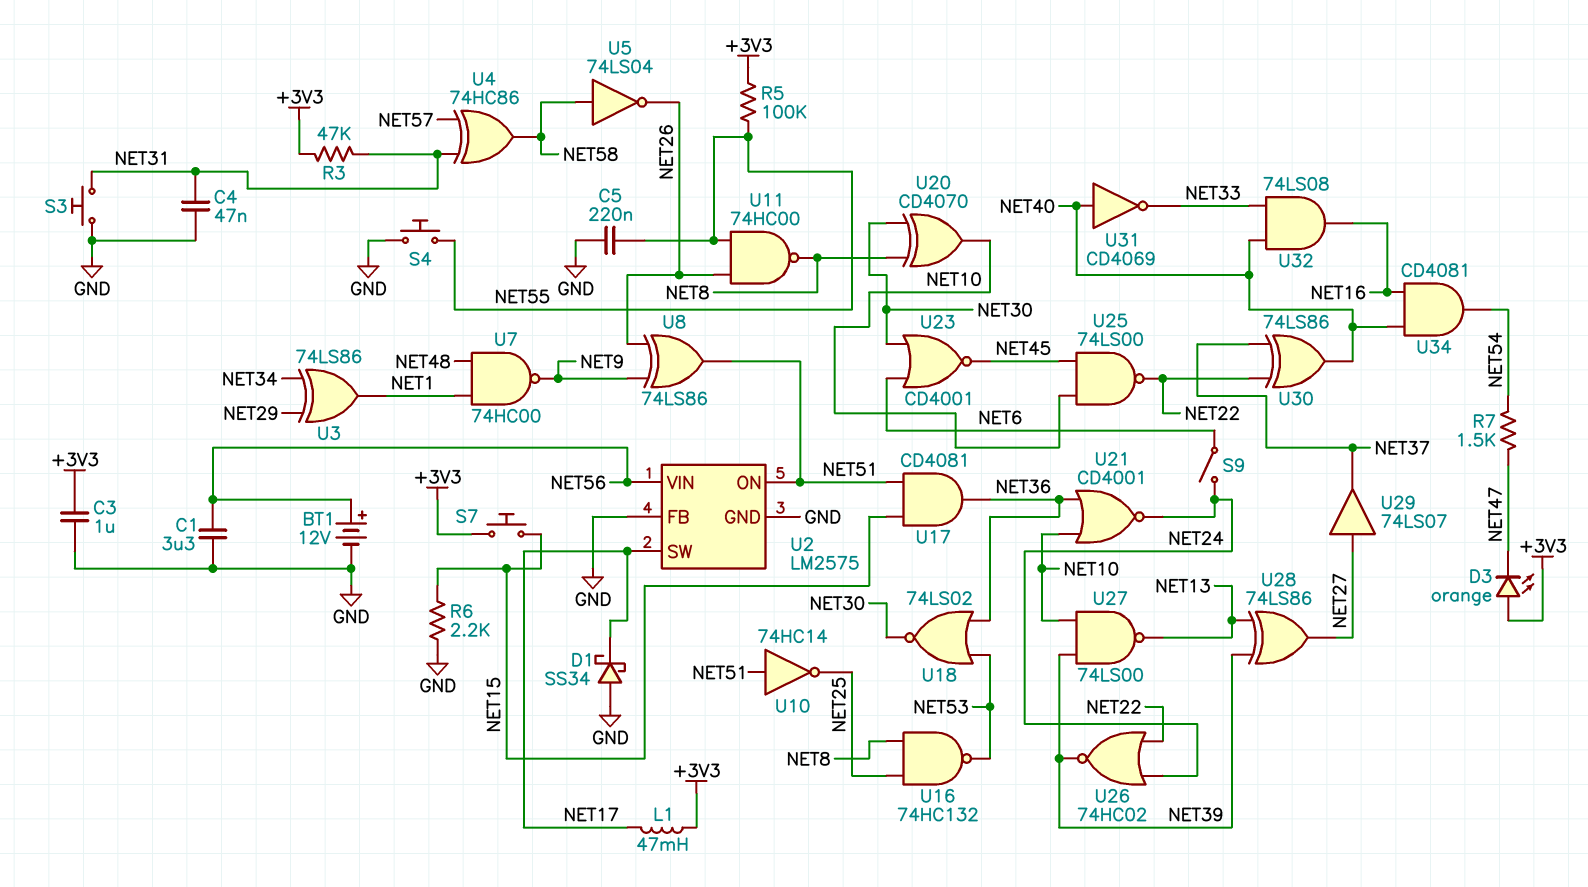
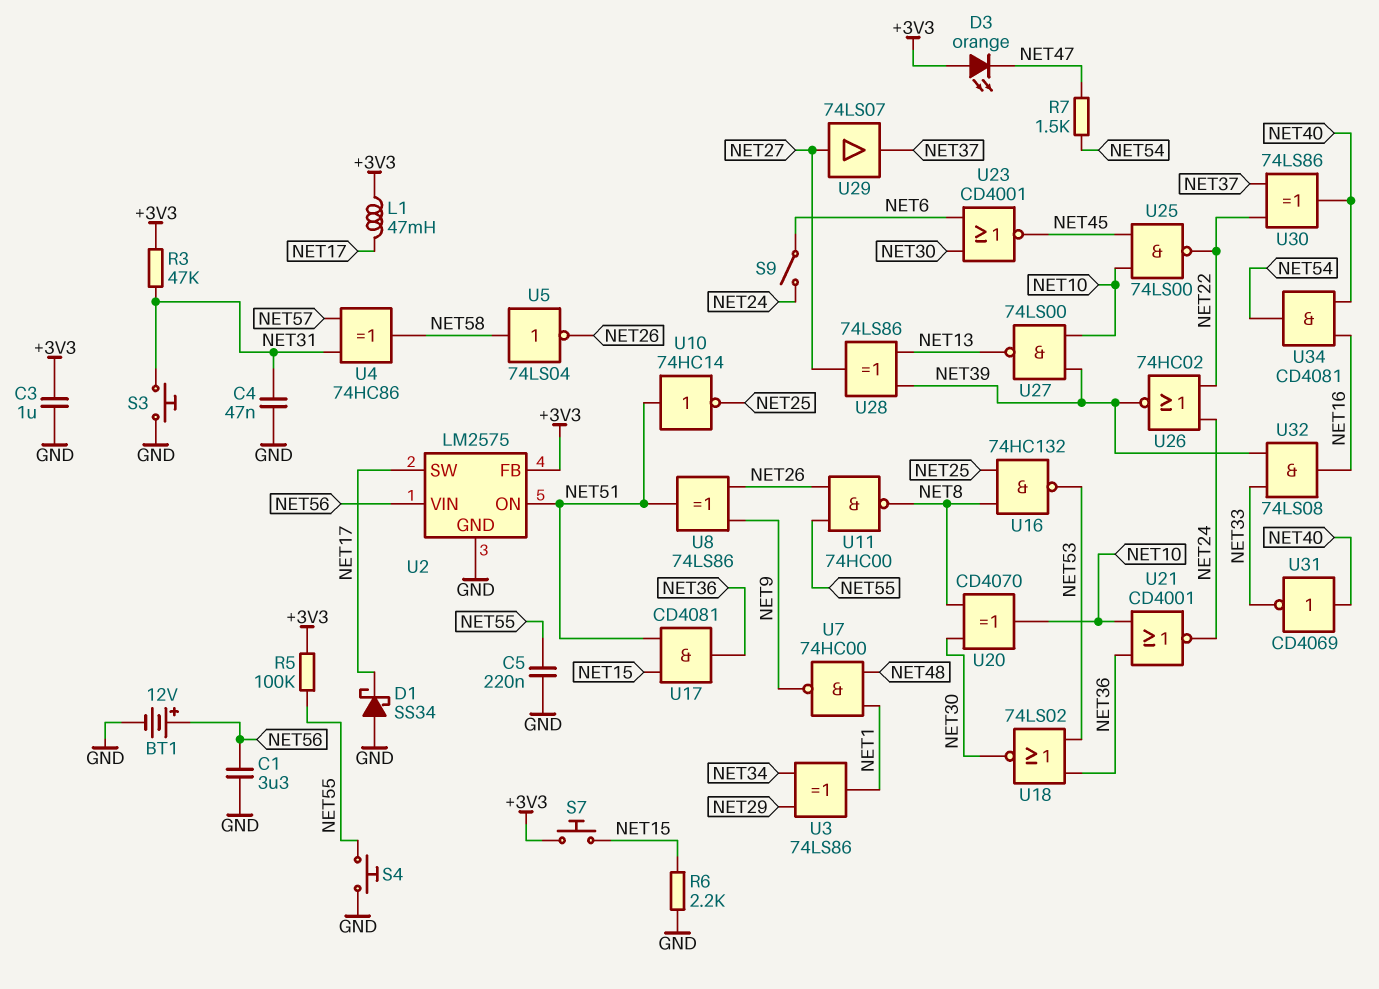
U2 pin FB: GND -> +3V3
U32: AND 74LS08 (in NET33, in NET40, out NET16) -> AND 74LS08 (in NET33, in NET39, out NET16)

